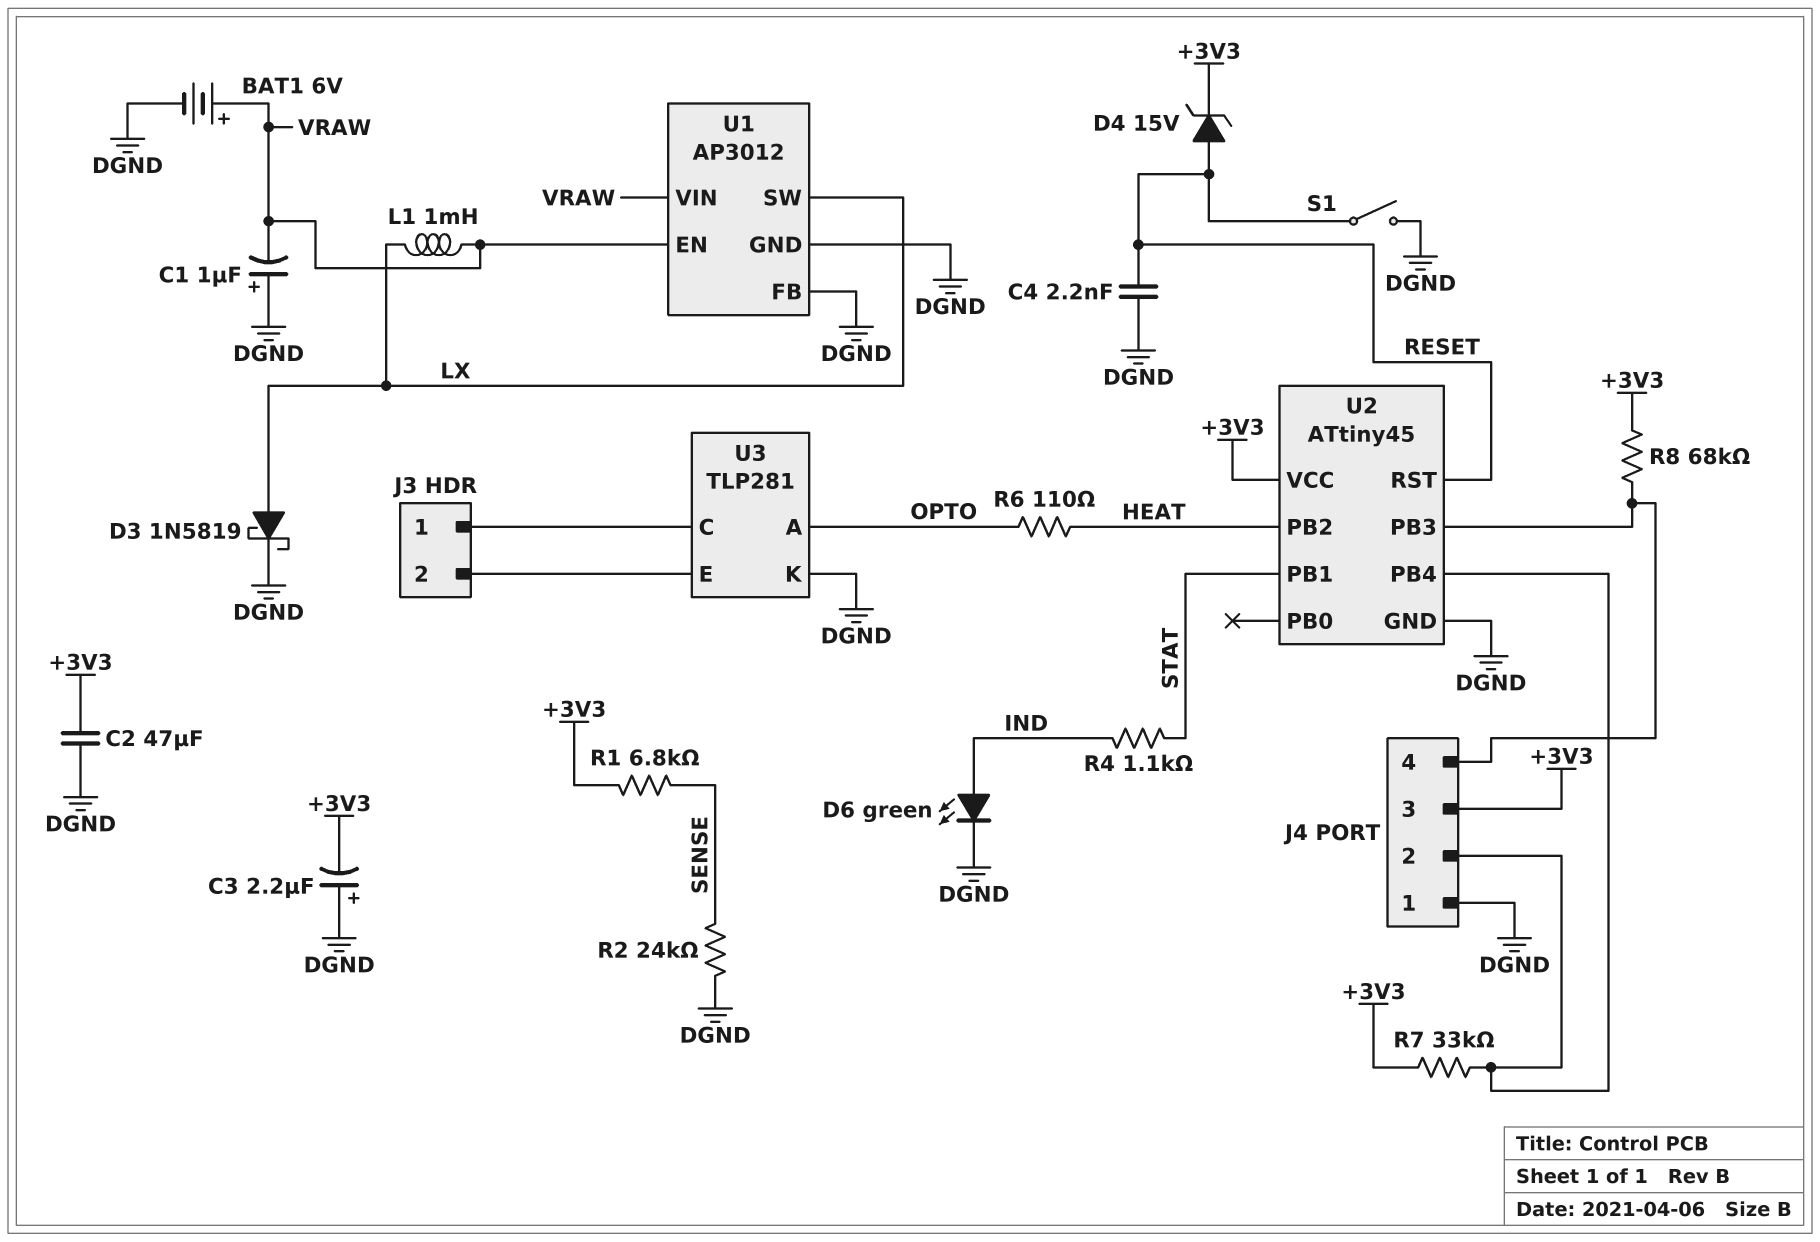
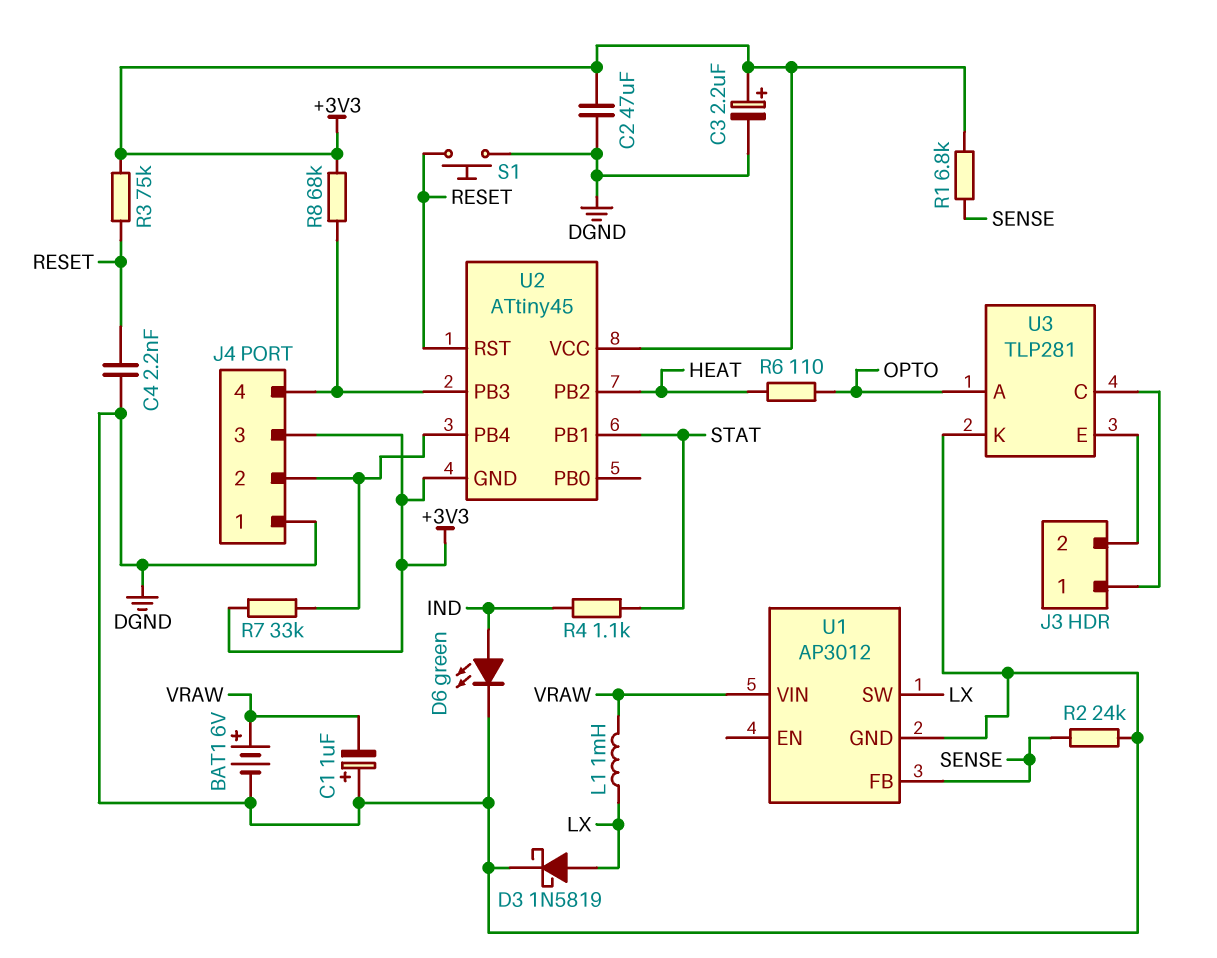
C3: 2.2uF (plus DGND, minus +3V3) -> 2.2uF (plus +3V3, minus DGND)
D4: zener 15V (A RESET, K +3V3) -> none
R3: none -> 75k (+3V3, RESET)
S1: switch (DGND, RESET) -> button (DGND, RESET)
U1 pin EN: VRAW -> none
U1 pin FB: DGND -> SENSE
U2 pin GND: DGND -> +3V3

